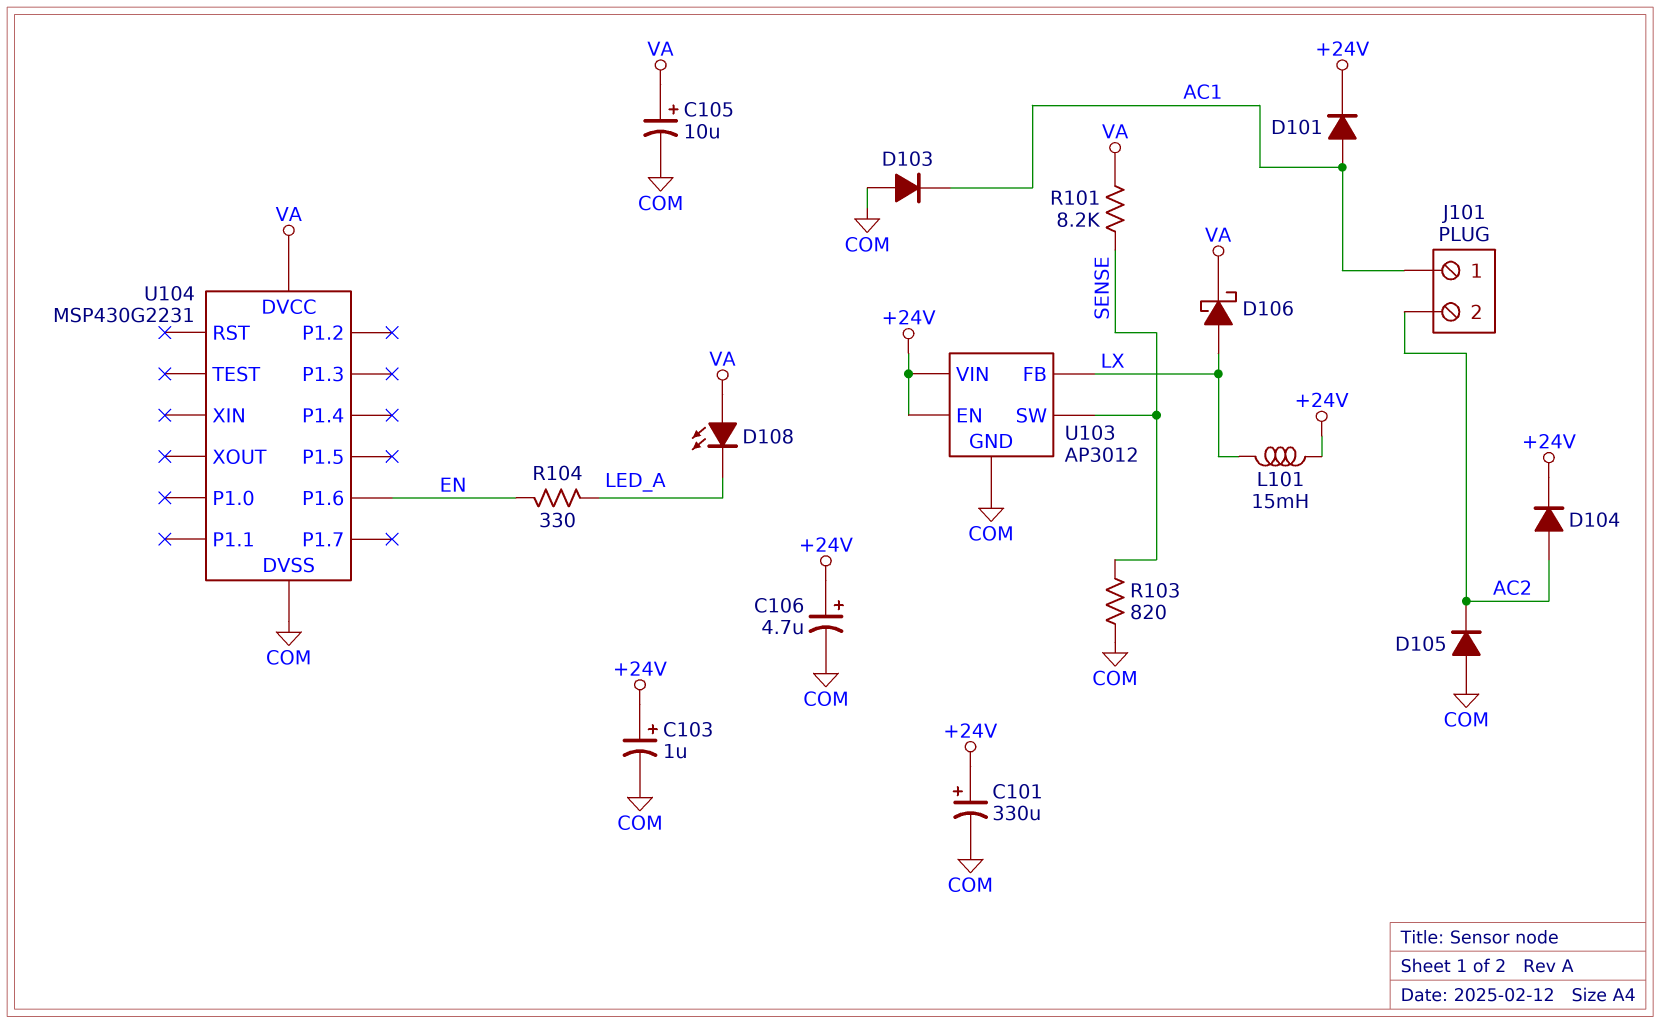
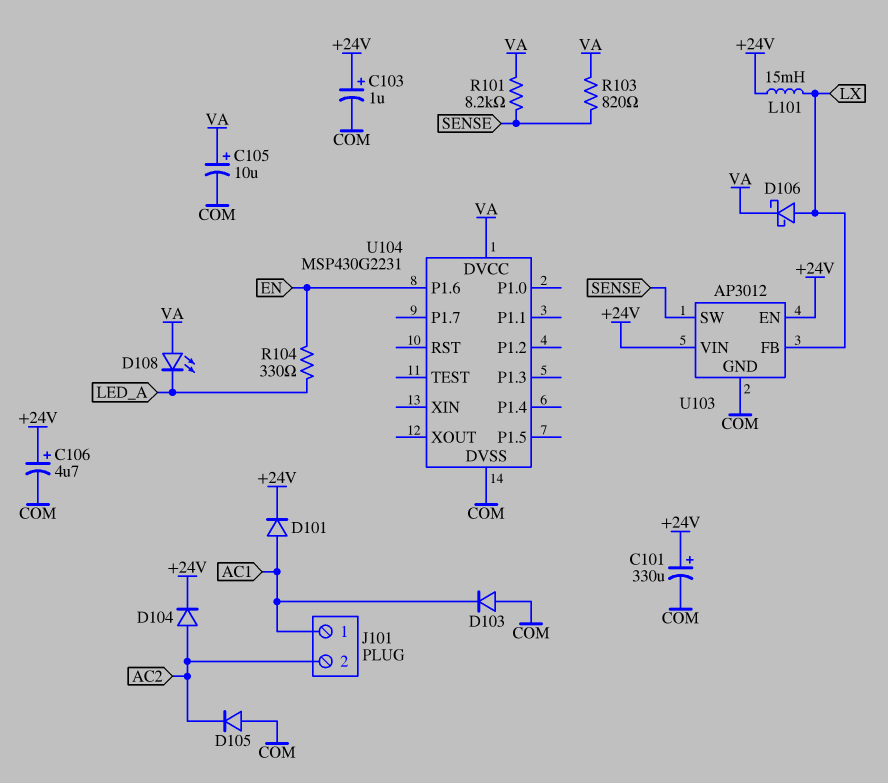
R103: 820 (COM, SENSE) -> 820 (SENSE, VA)

